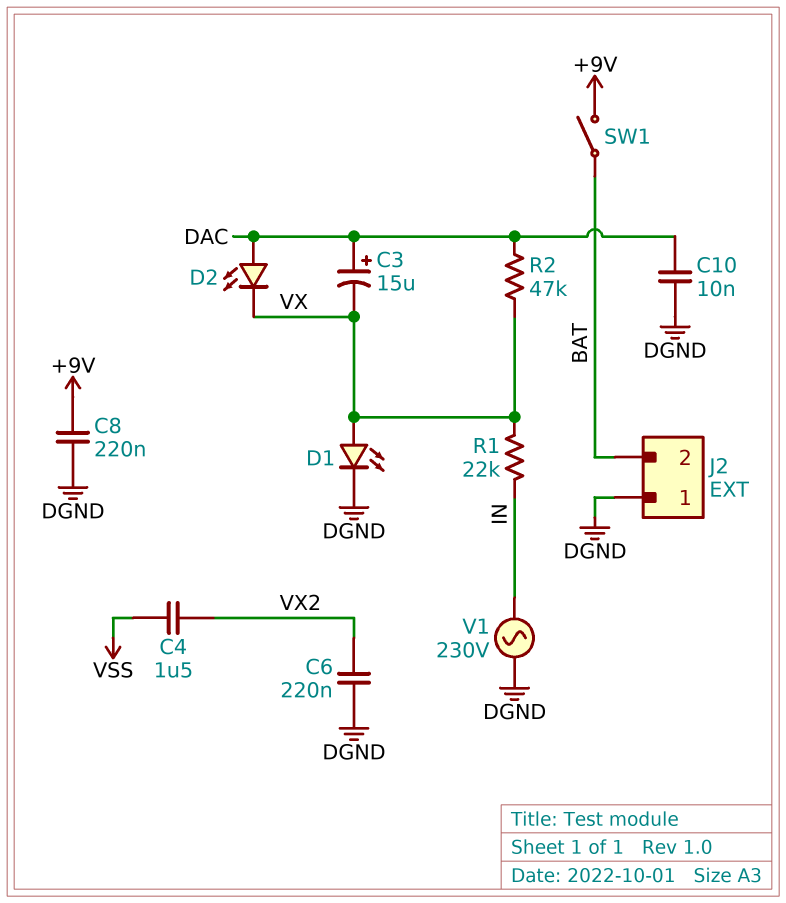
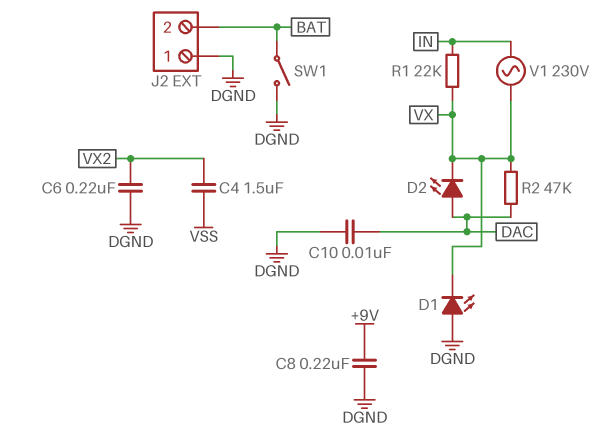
C3: 15uF (plus DAC, minus VX) -> none
D1: LED (A VX, K DGND) -> LED (A DGND, K VX)
SW1: switch (+9V, BAT) -> switch (BAT, DGND)
V1: AC 230V (DGND, IN) -> AC 230V (IN, VX)

